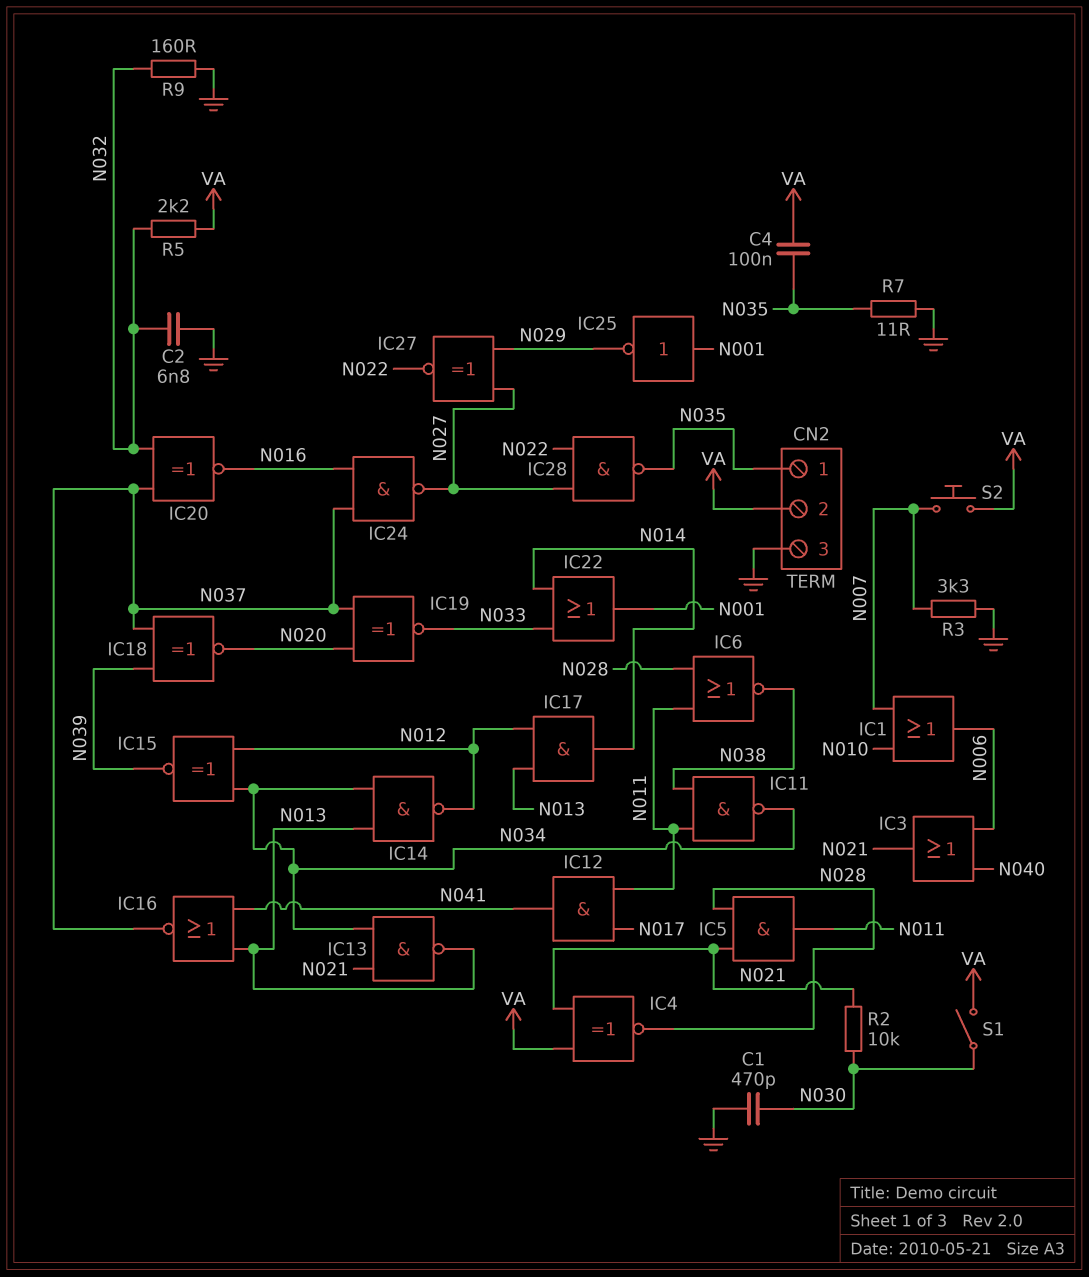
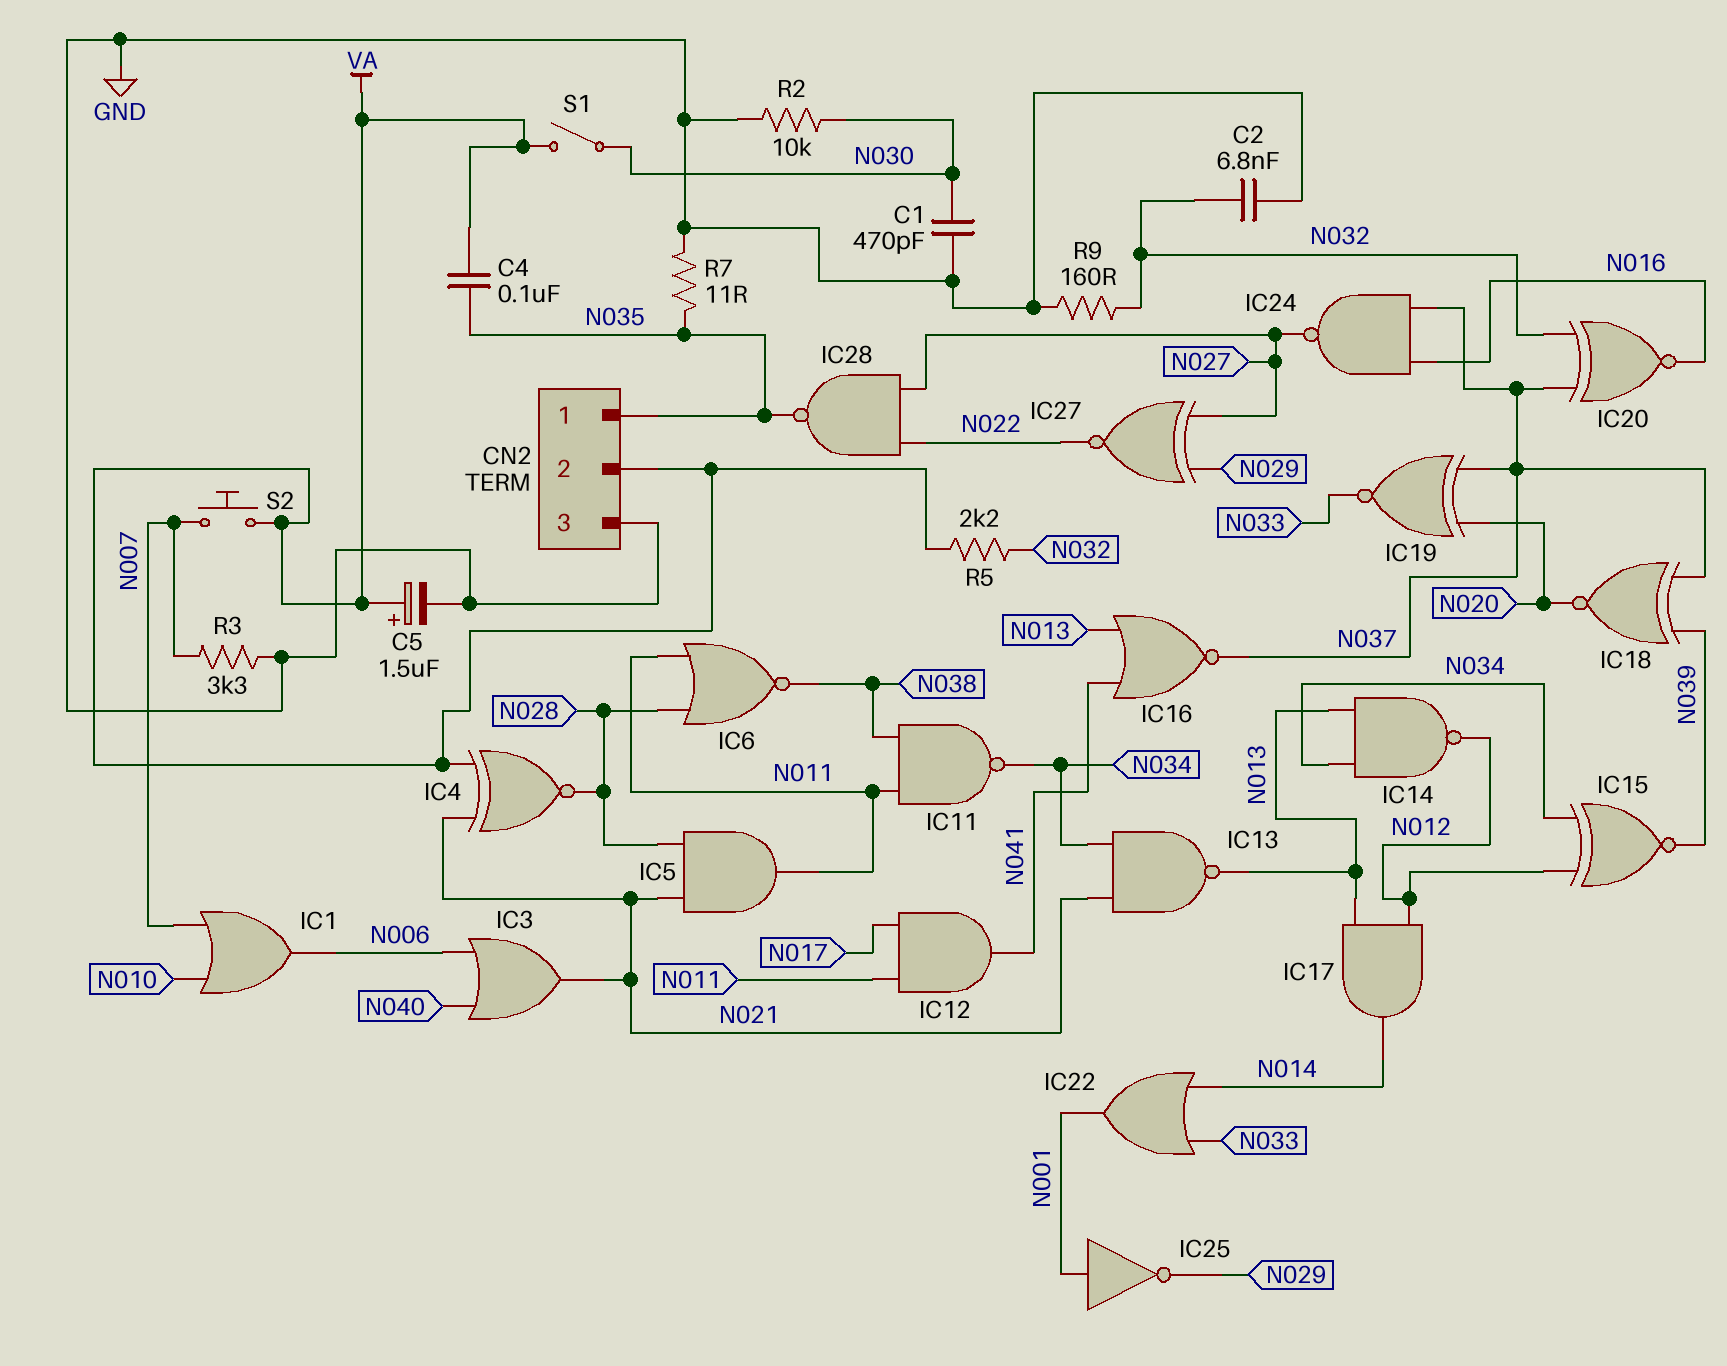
C5: none -> 1.5uF (plus VA, minus GND)
R2: 10k (N021, N030) -> 10k (GND, N030)

